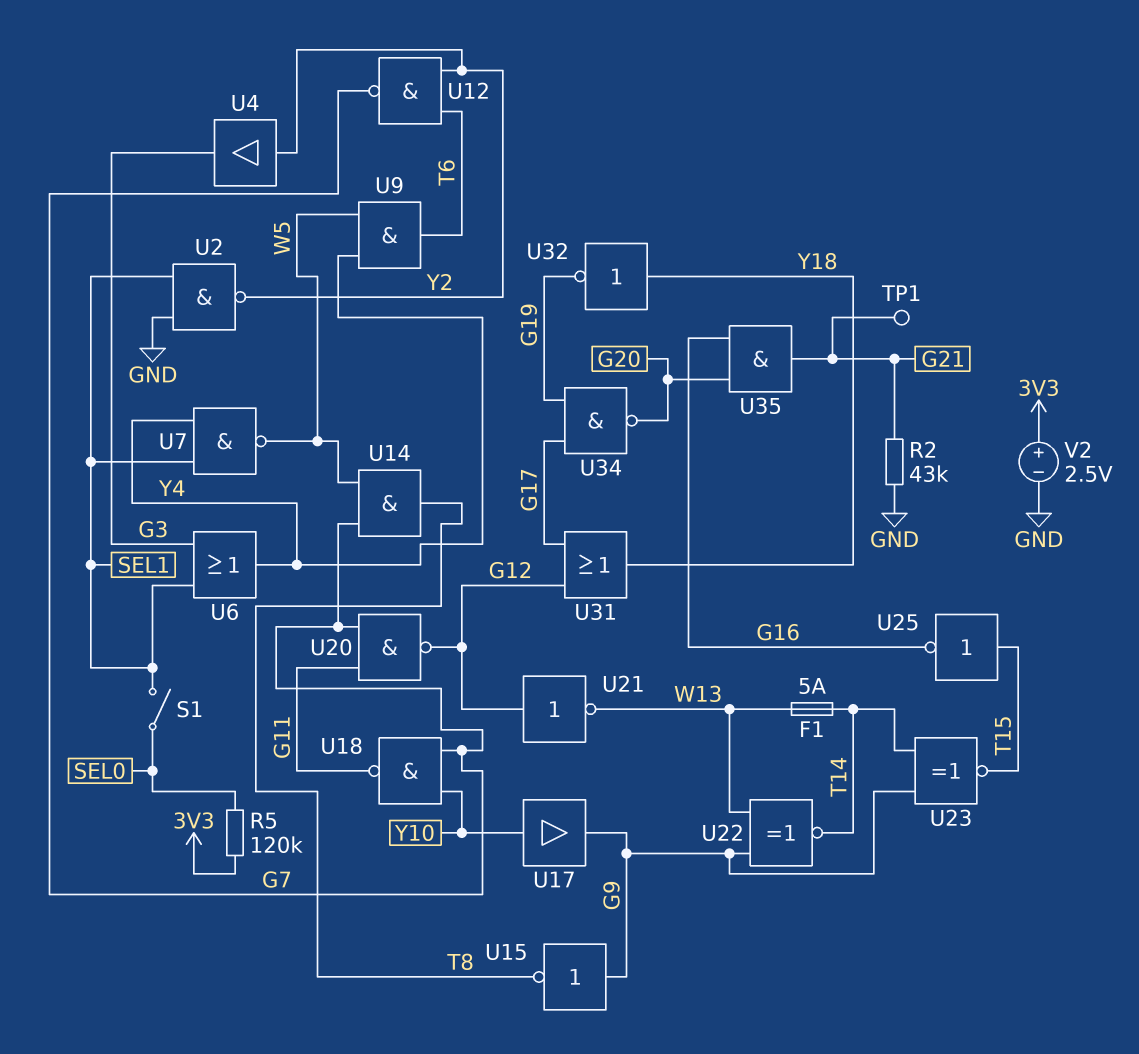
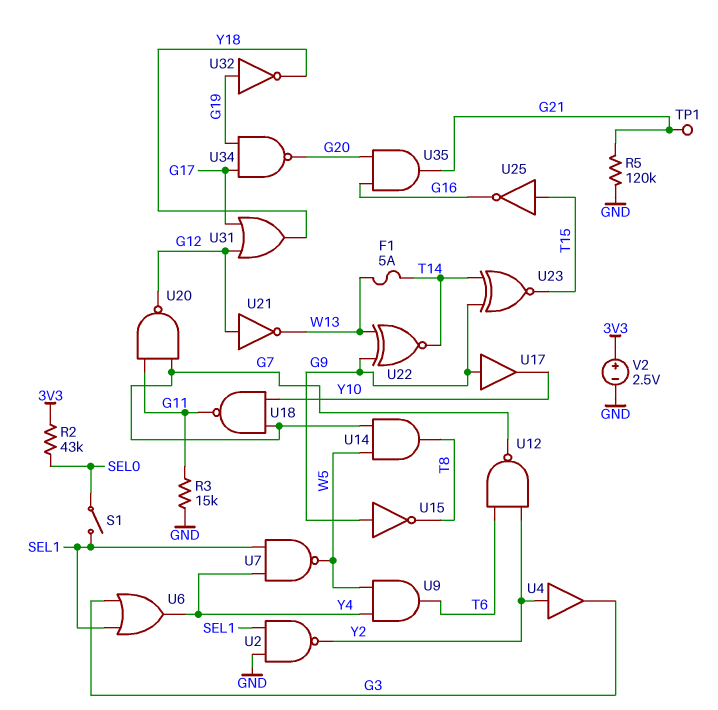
R2: 43k (G21, GND) -> 43k (3V3, SEL0)
R3: none -> 15k (G11, GND)
R5: 120k (3V3, SEL0) -> 120k (G21, GND)
U17: buffer (in Y10, out G9) -> buffer (in G9, out Y10)
U32: NOT (in Y18, out G19) -> NOT (in G19, out Y18)

